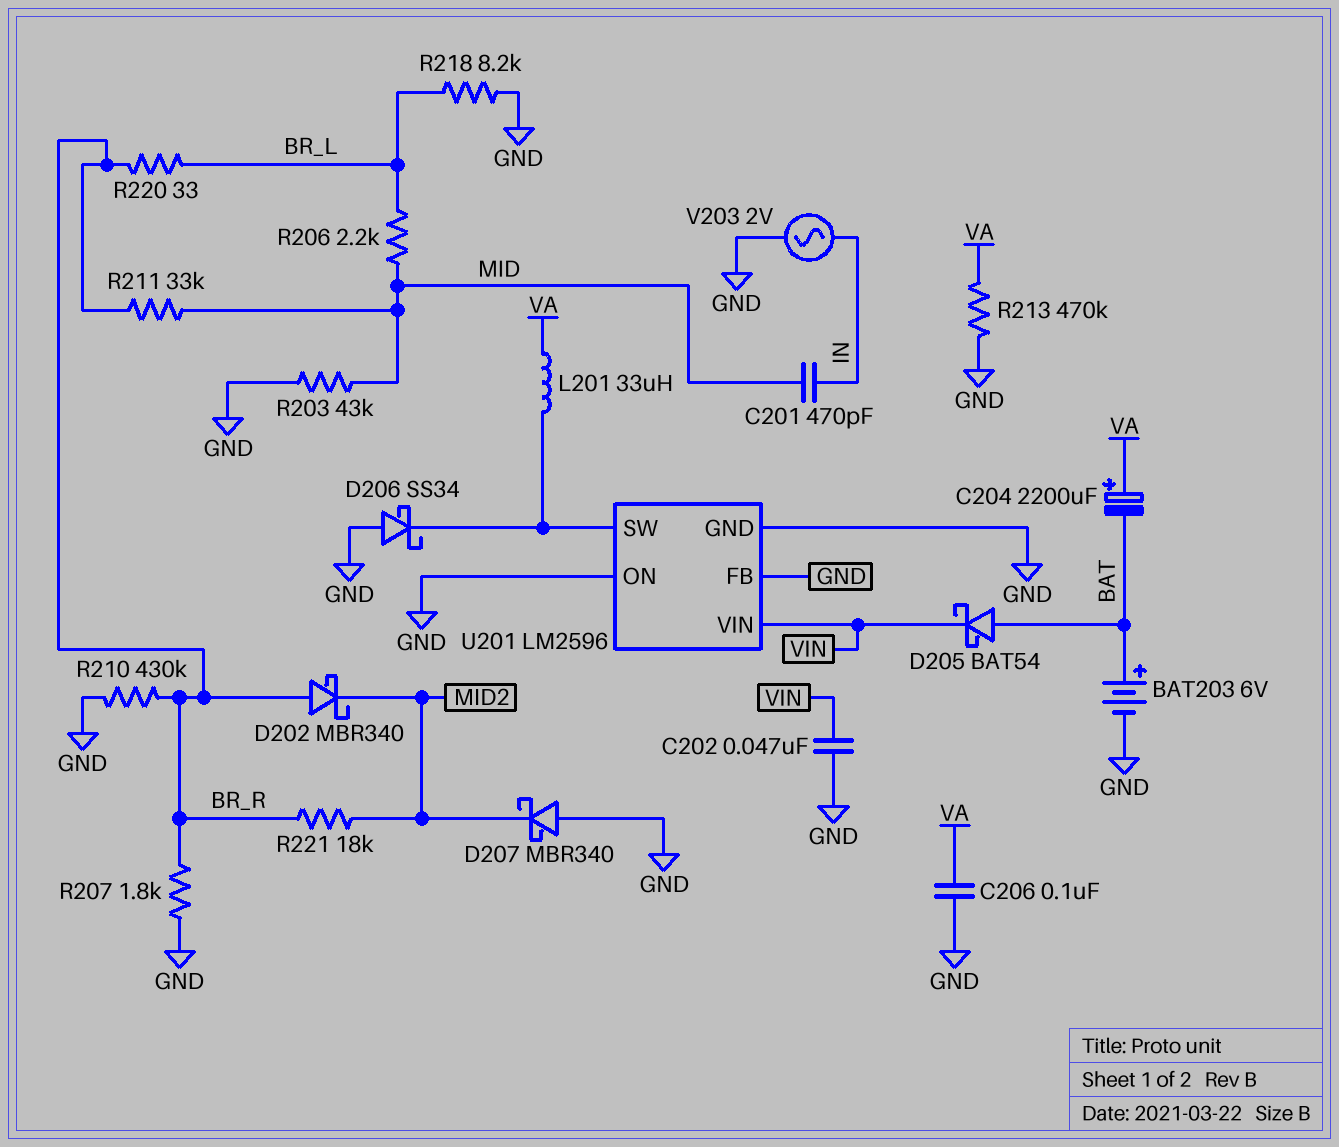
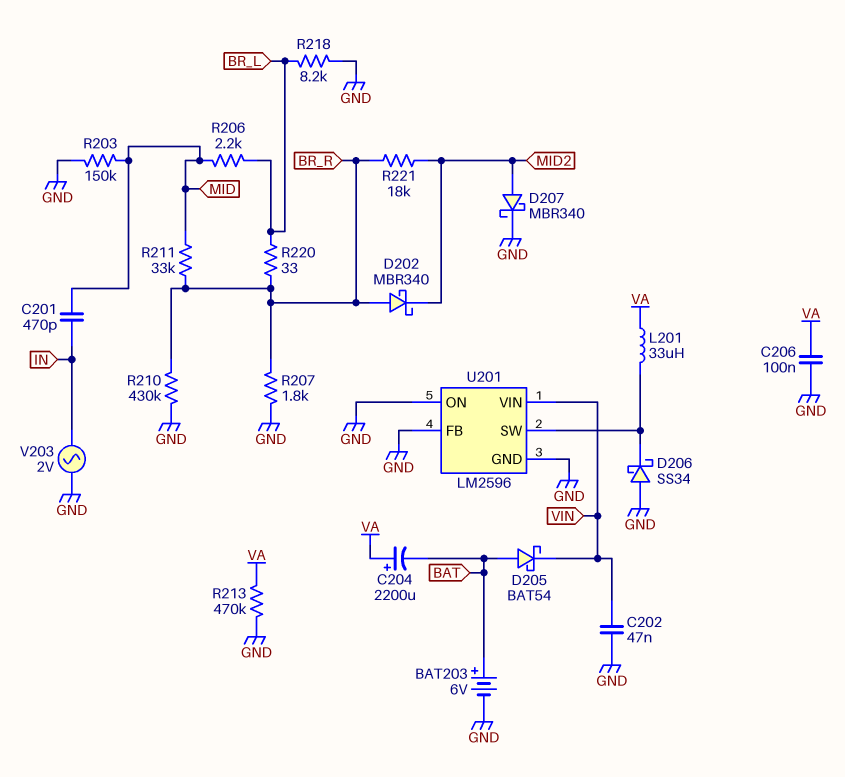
D207: schottky MBR340 (A GND, K MID2) -> schottky MBR340 (A MID2, K GND)
R203: 43k (GND, MID) -> 150k (GND, MID)

